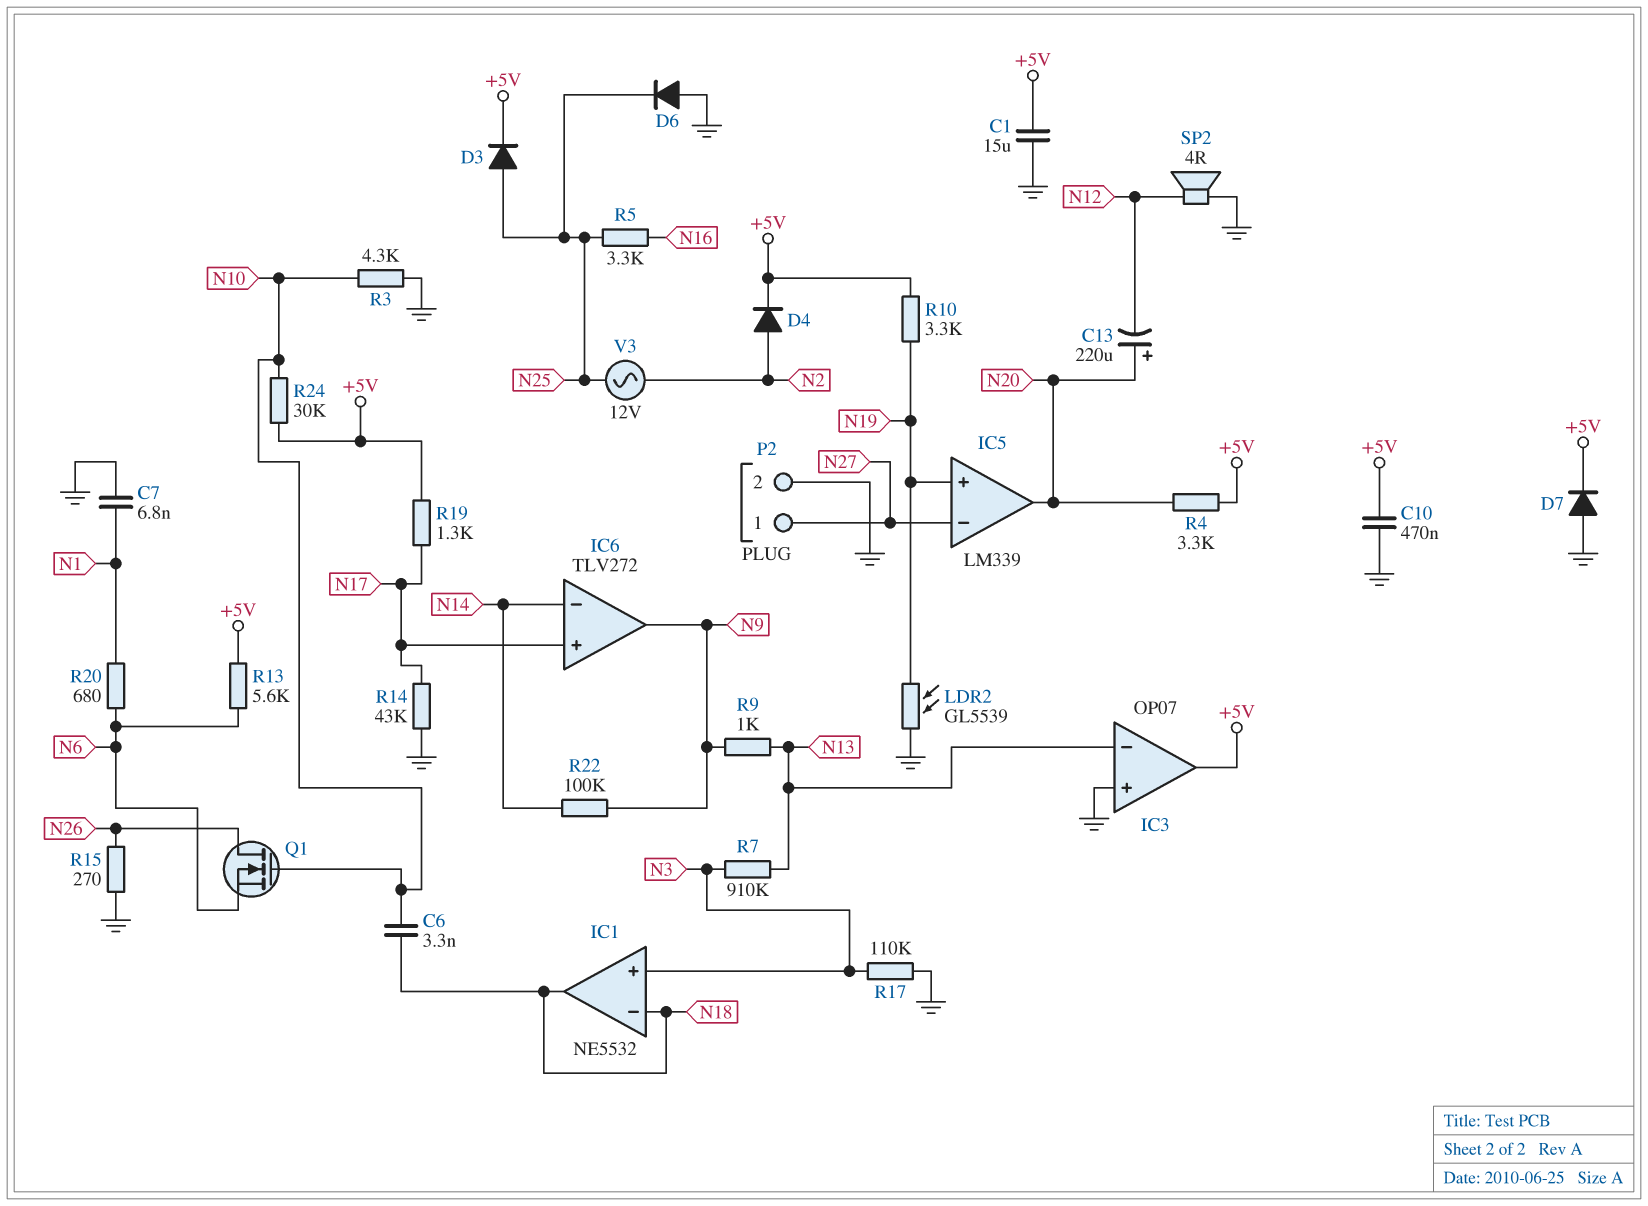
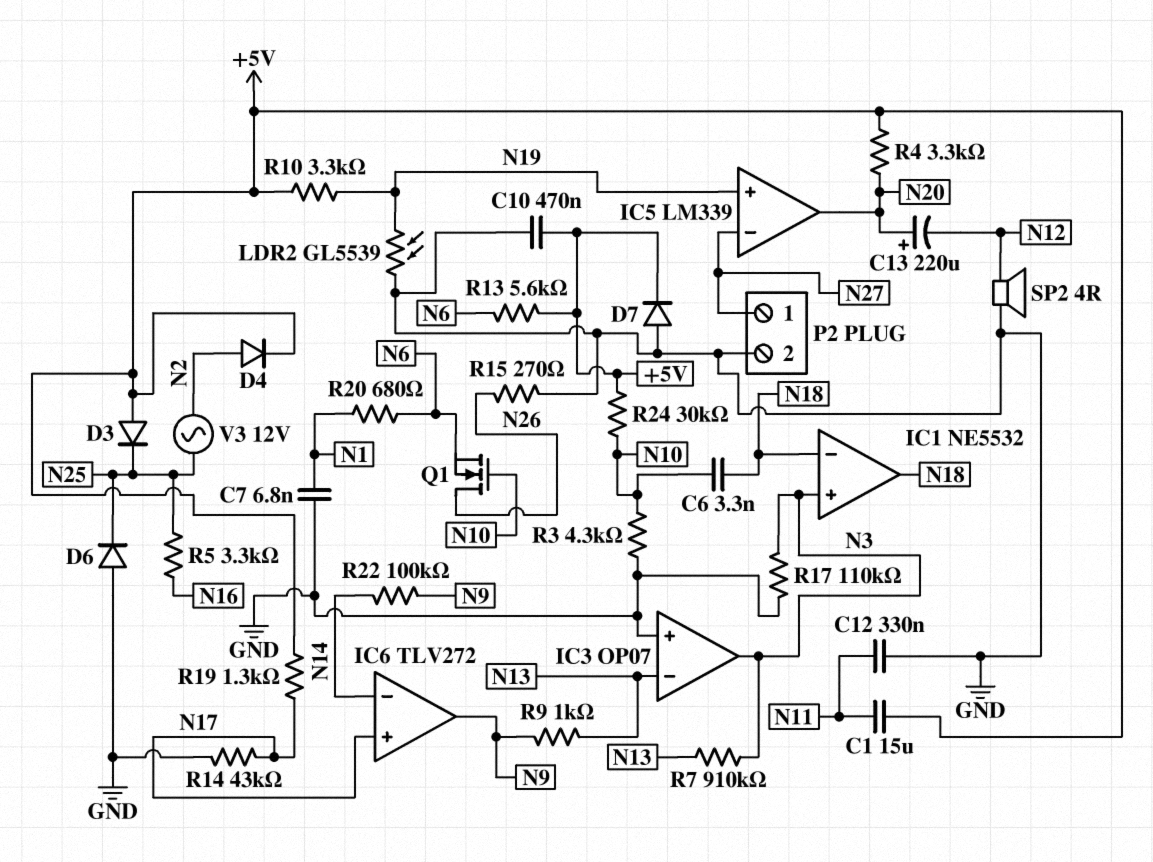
C1: 15uF (+5V, GND) -> 15uF (+5V, N11)
C12: none -> 330nF (GND, N11)
D3: diode (A N25, K +5V) -> diode (A +5V, K N25)
IC3 pin out: +5V -> N3

